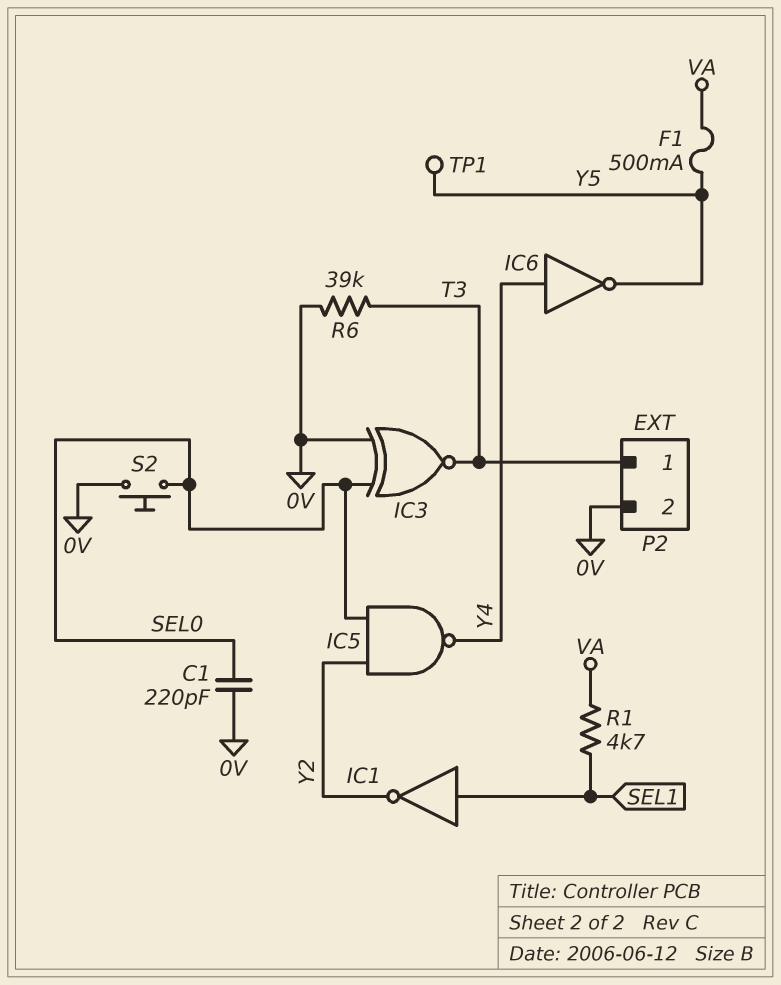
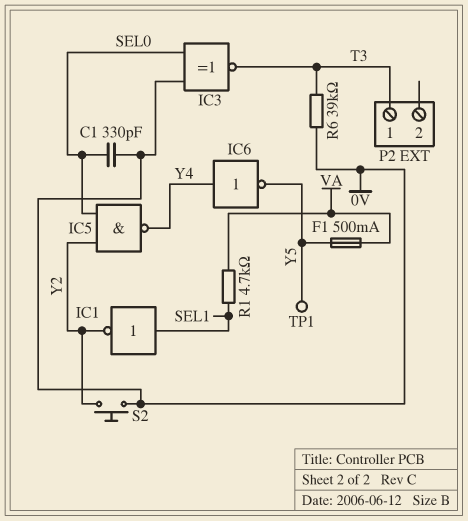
C1: 220pF (0V, SEL0) -> 330pF (0V, SEL0)
P2 pin 2: 0V -> none
S2: button (0V, SEL0) -> button (0V, Y2)

